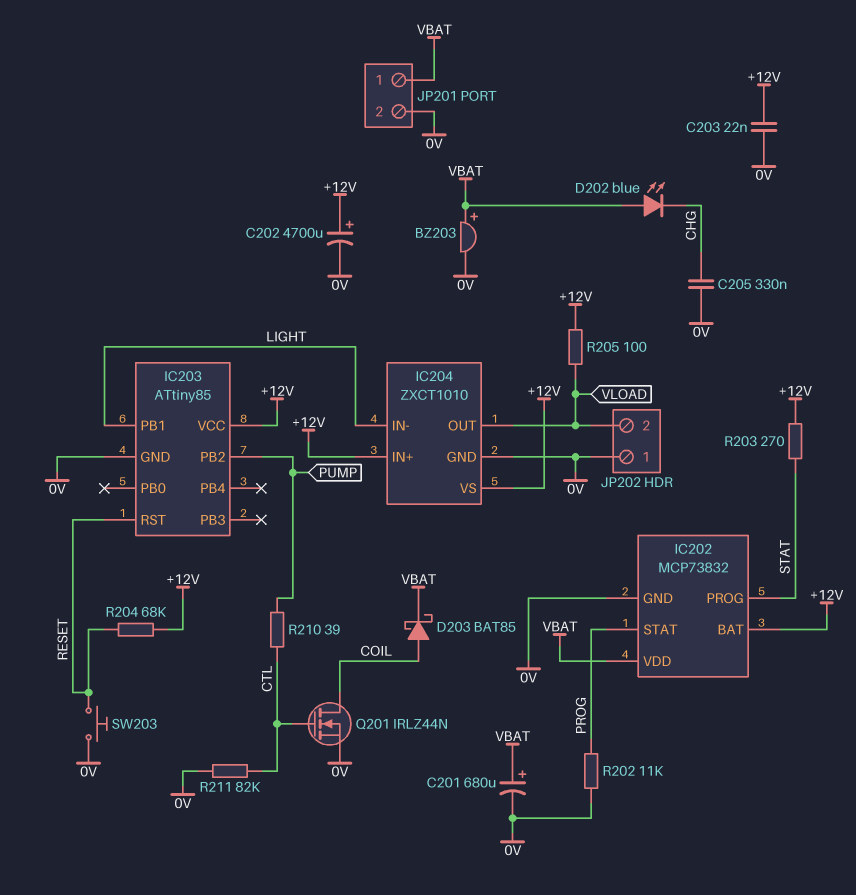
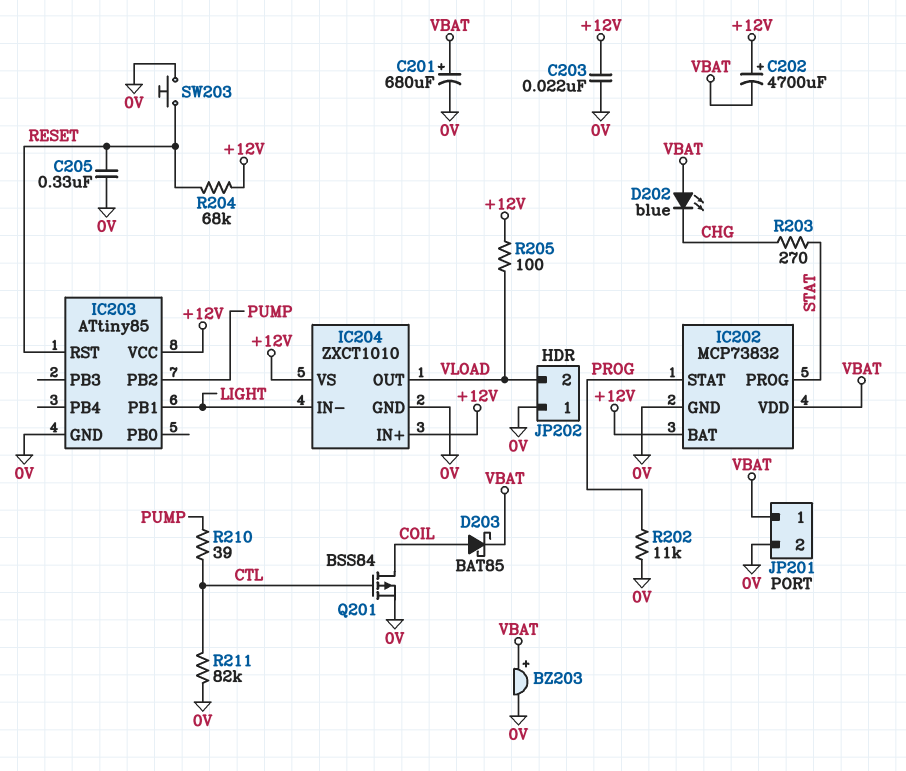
C202: 4700uF (plus +12V, minus 0V) -> 4700uF (plus +12V, minus VBAT)
C205: 330nF (0V, CHG) -> 330nF (0V, RESET)
Q201: NMOS IRLZ44N (G CTL, D COIL, S 0V) -> PMOS BSS84 (G CTL, D COIL, S 0V)
R203: 270 (+12V, STAT) -> 270 (CHG, STAT)

